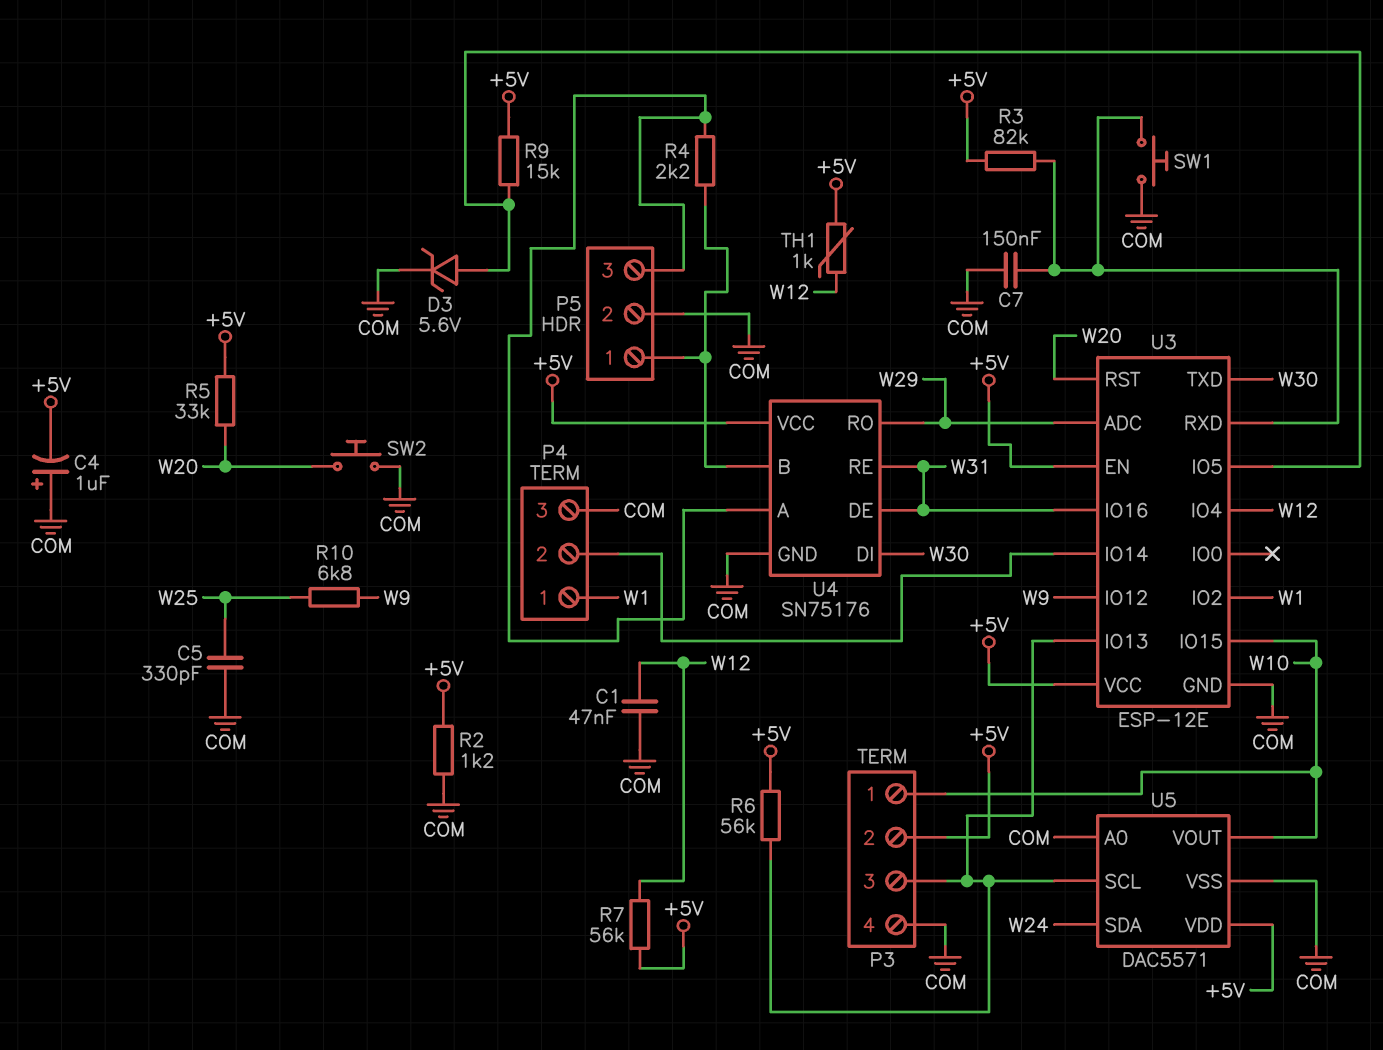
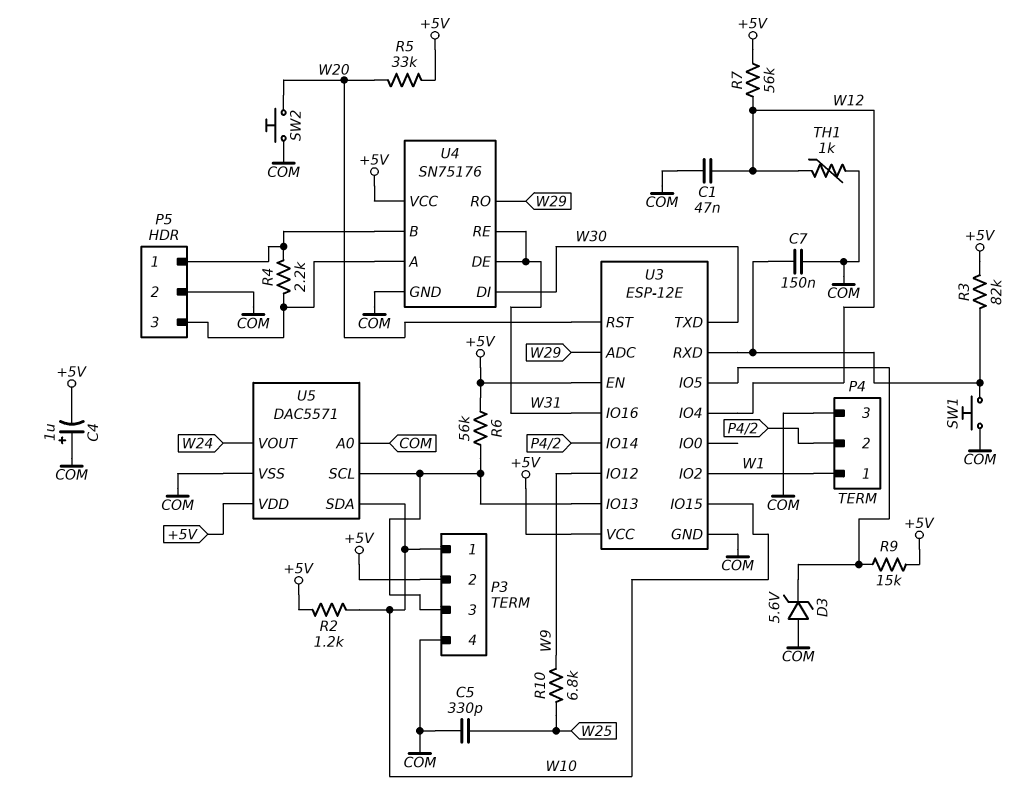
D3: zener 5.6V (A U3/IO5, K COM) -> zener 5.6V (A COM, K U3/IO5)
R2: 1.2k (+5V, COM) -> 1.2k (+5V, W10)
TH1: 1k (+5V, W12) -> 1k (COM, W12)
U5 pin SDA: W24 -> W10
U5 pin VOUT: W10 -> W24

